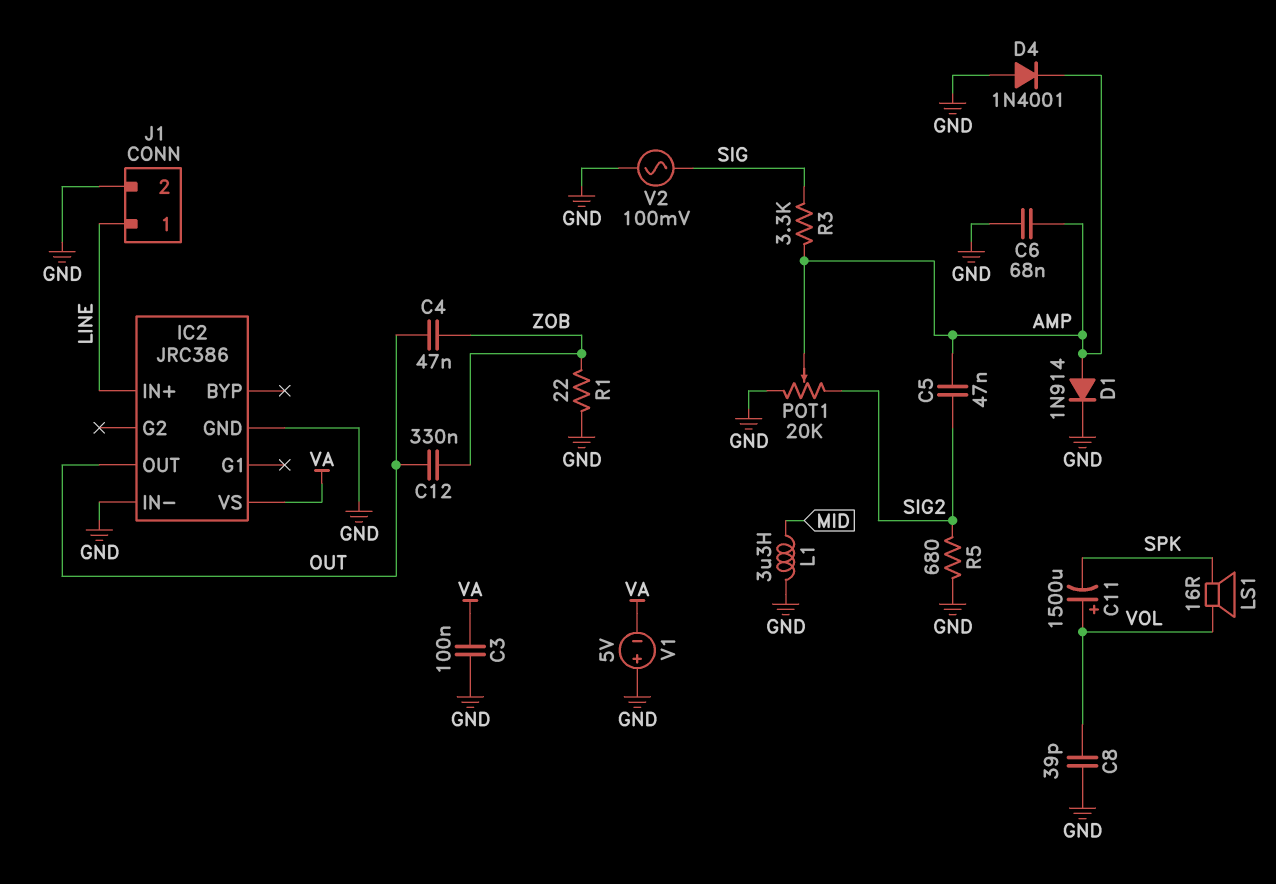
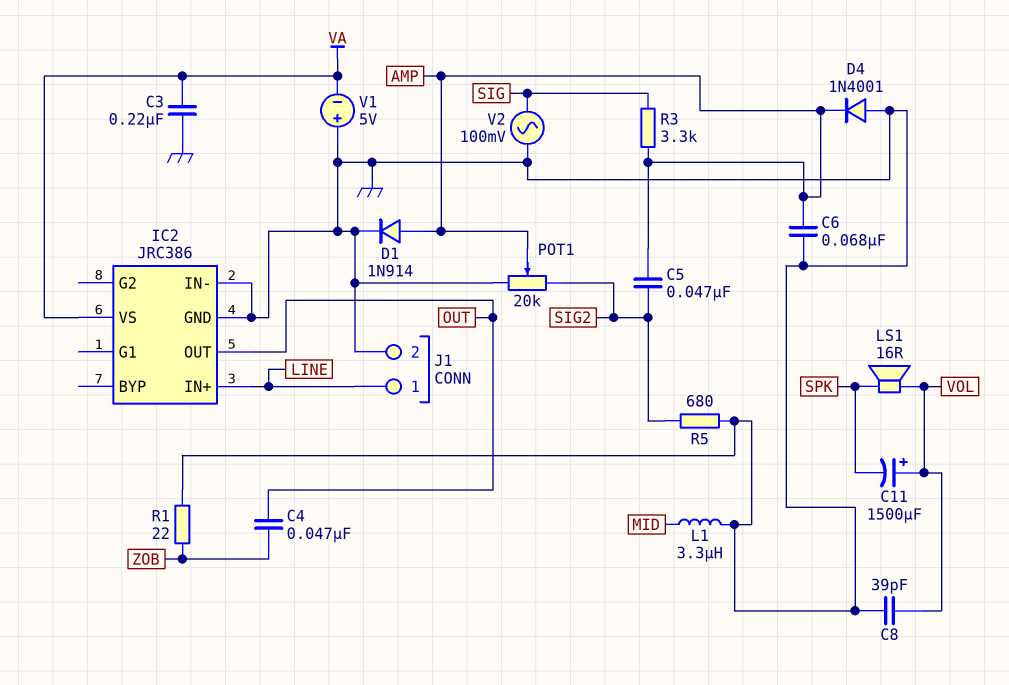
C3: 100nF (GND, VA) -> 220nF (GND, VA)
C12: 330nF (OUT, ZOB) -> none

